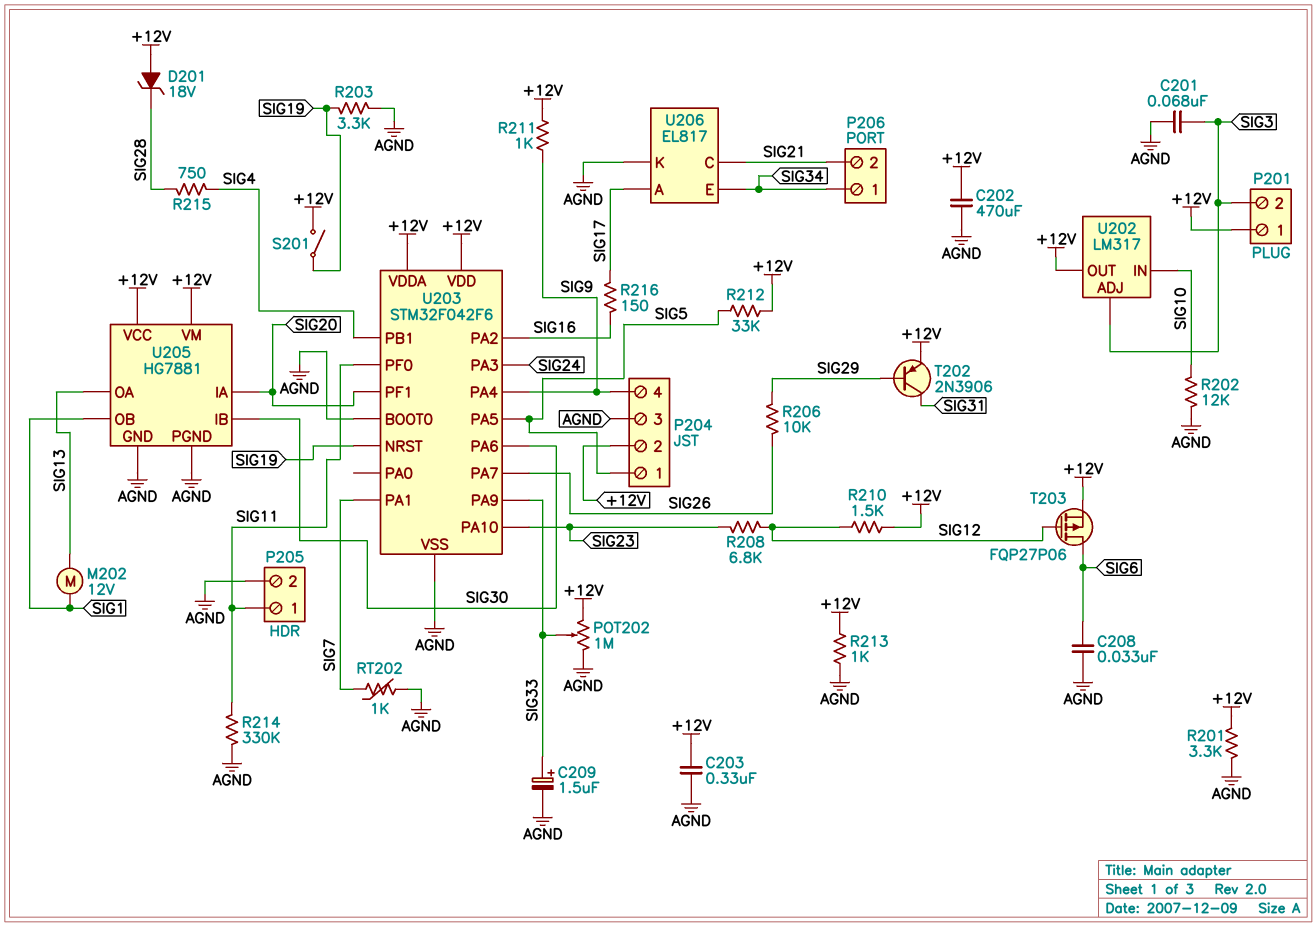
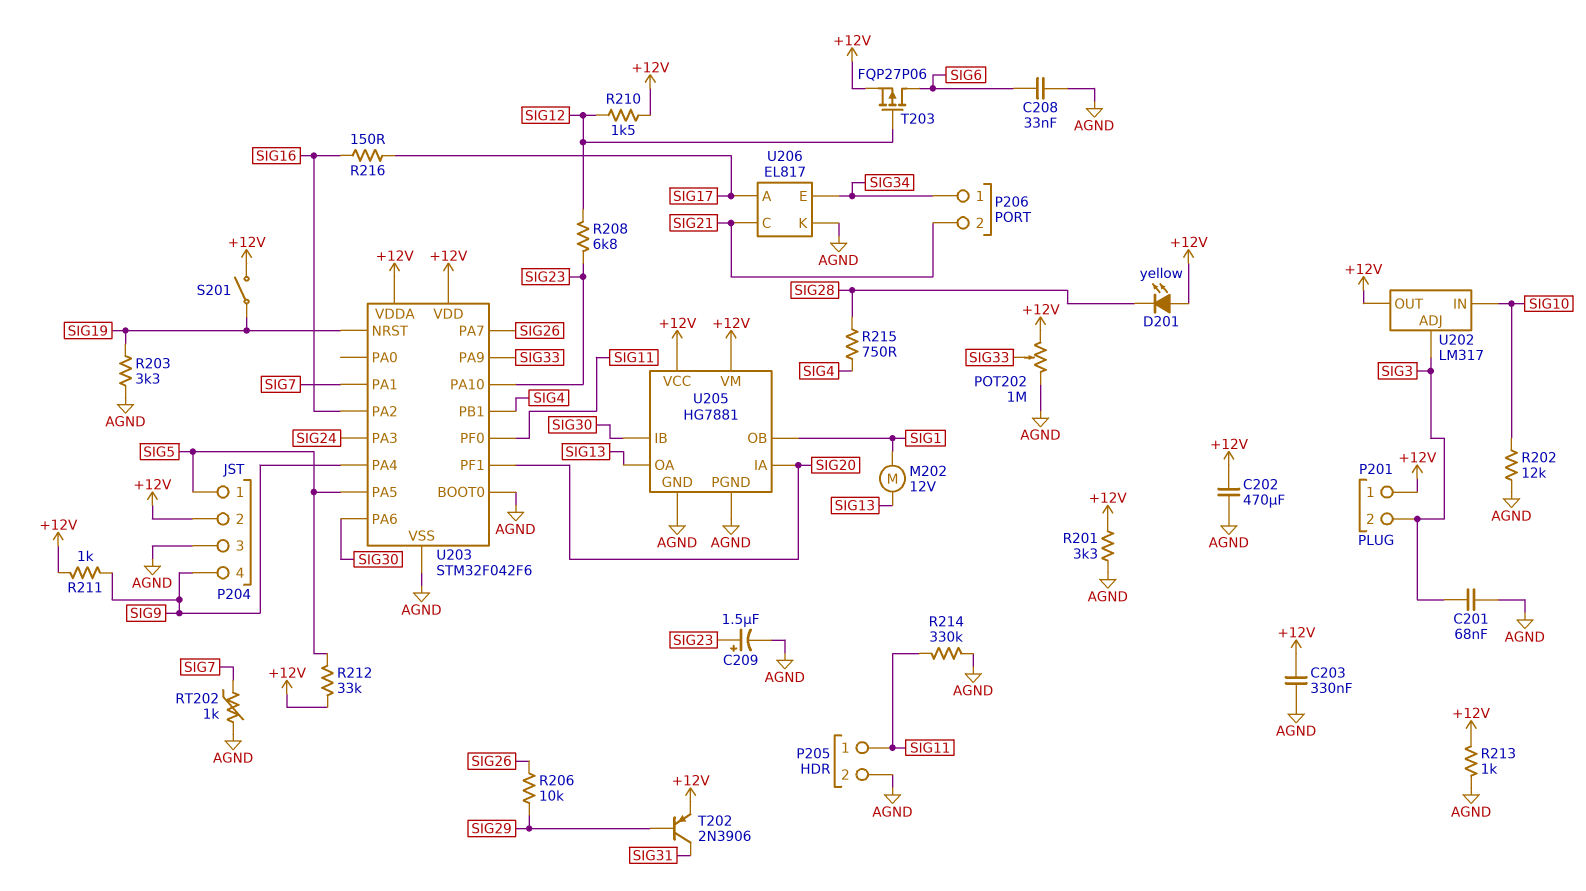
C209: 1.5uF (plus SIG33, minus AGND) -> 1.5uF (plus SIG23, minus AGND)
D201: zener 18V (A +12V, K SIG28) -> LED yellow (A +12V, K SIG28)

